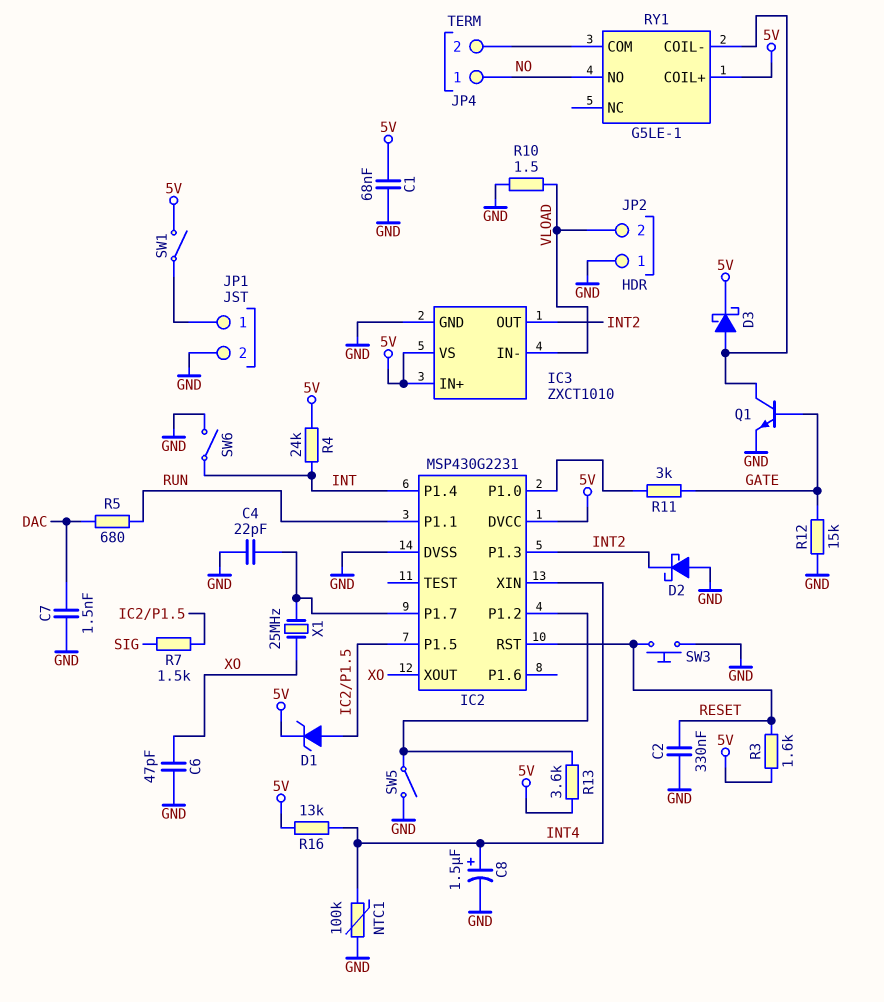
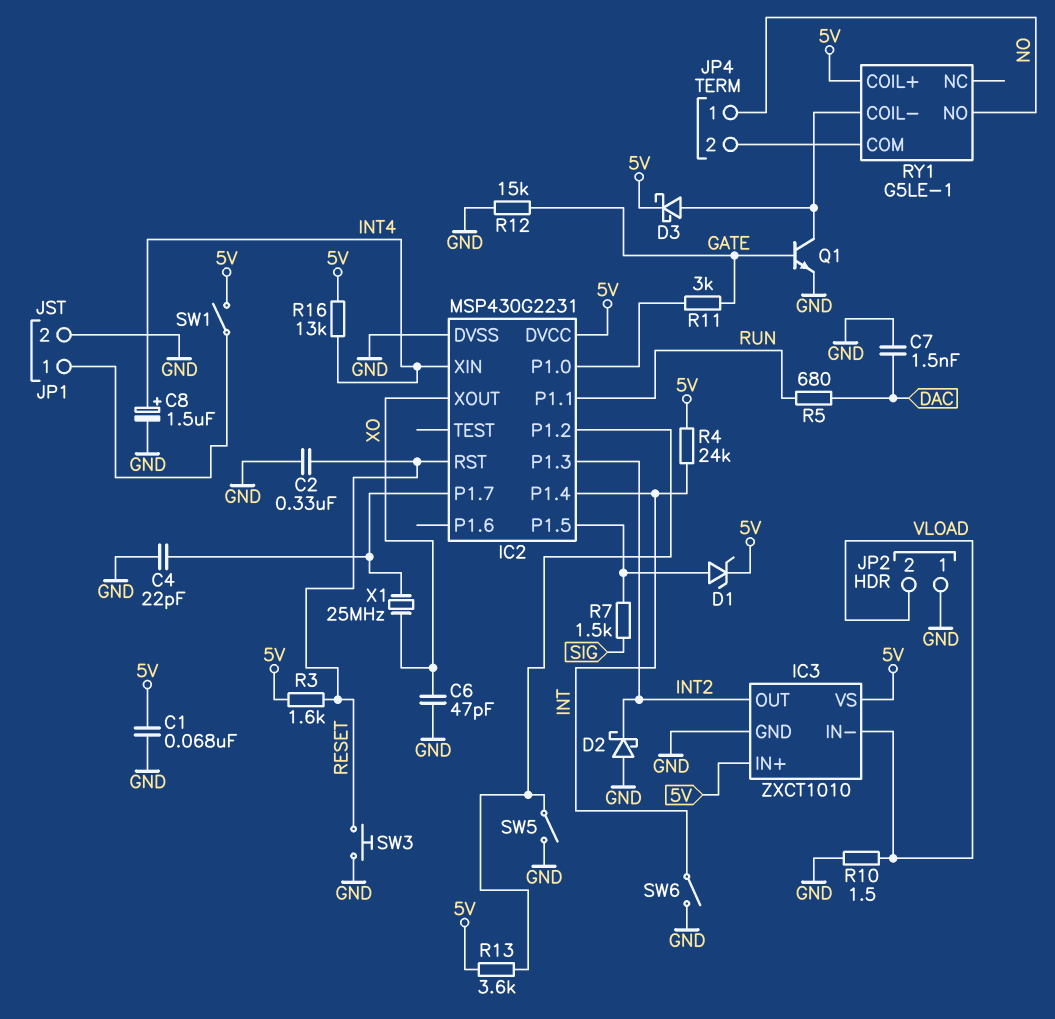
NTC1: 100k (GND, INT4) -> none

